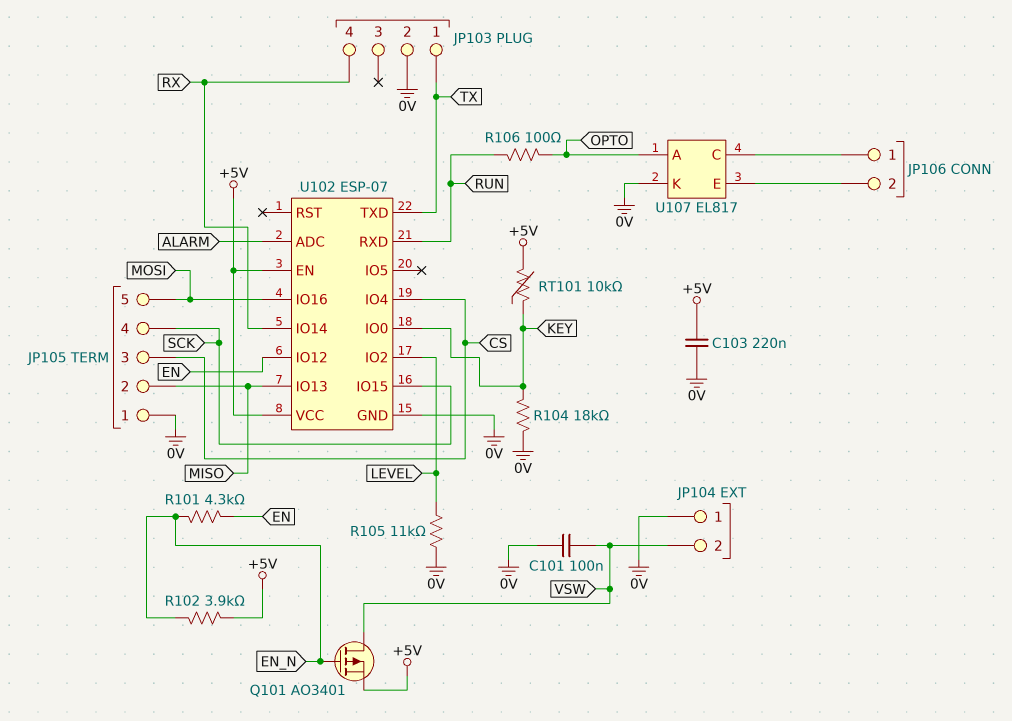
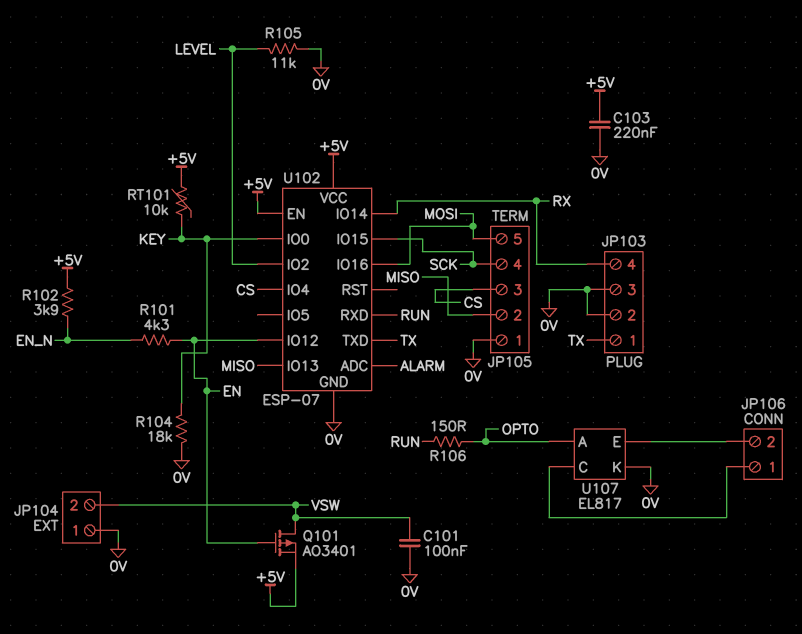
JP103 pin 3: none -> 0V
Q101: PMOS AO3401 (G EN_N, D VSW, S +5V) -> PMOS AO3401 (G EN, D VSW, S +5V)
R106: 100 (OPTO, RUN) -> 150 (OPTO, RUN)

